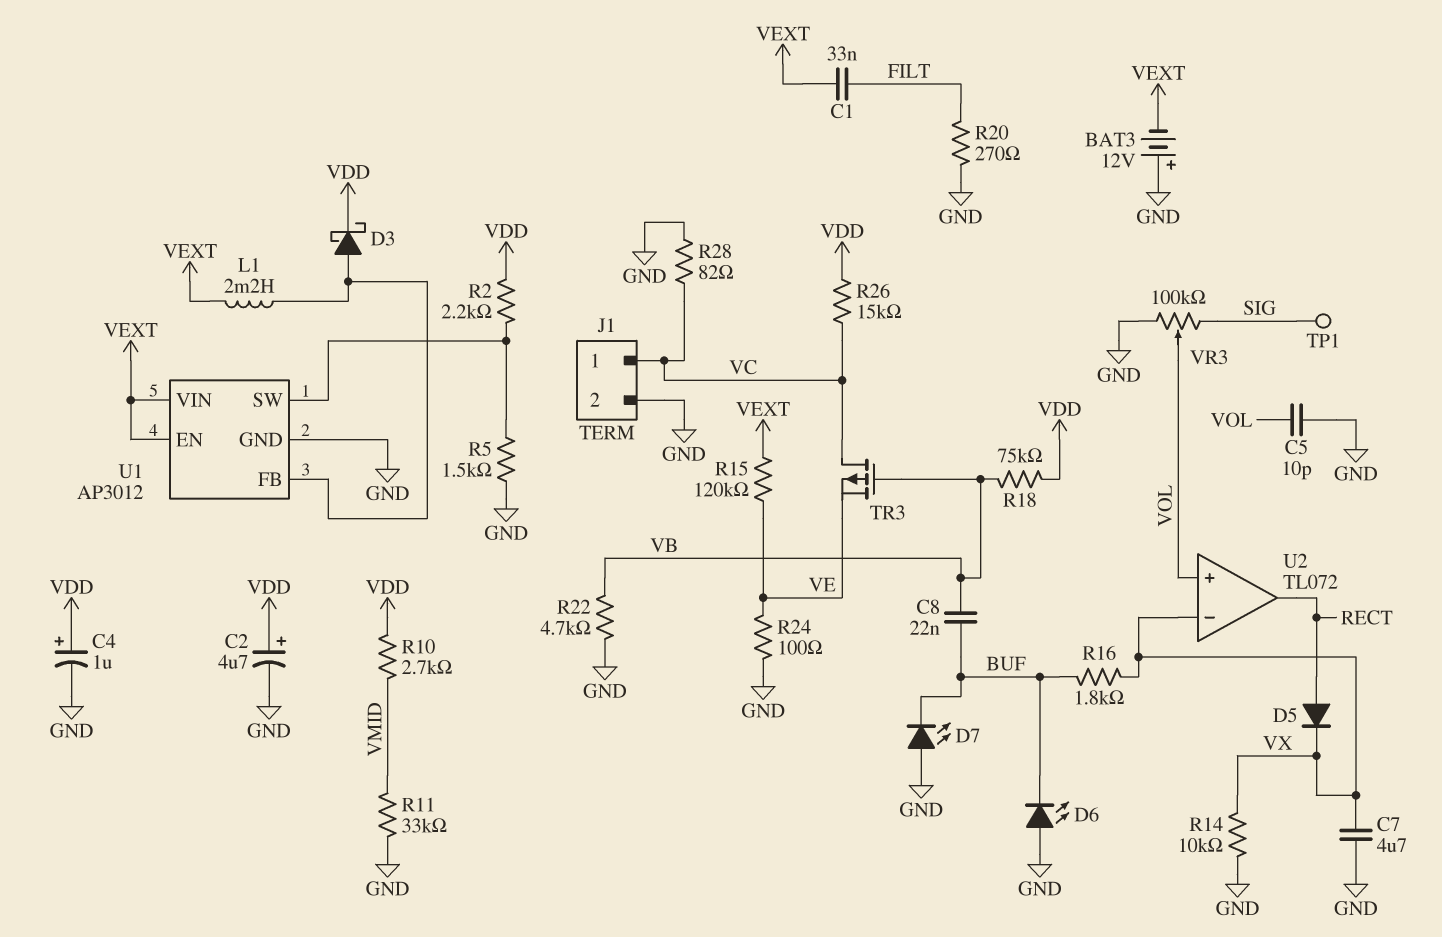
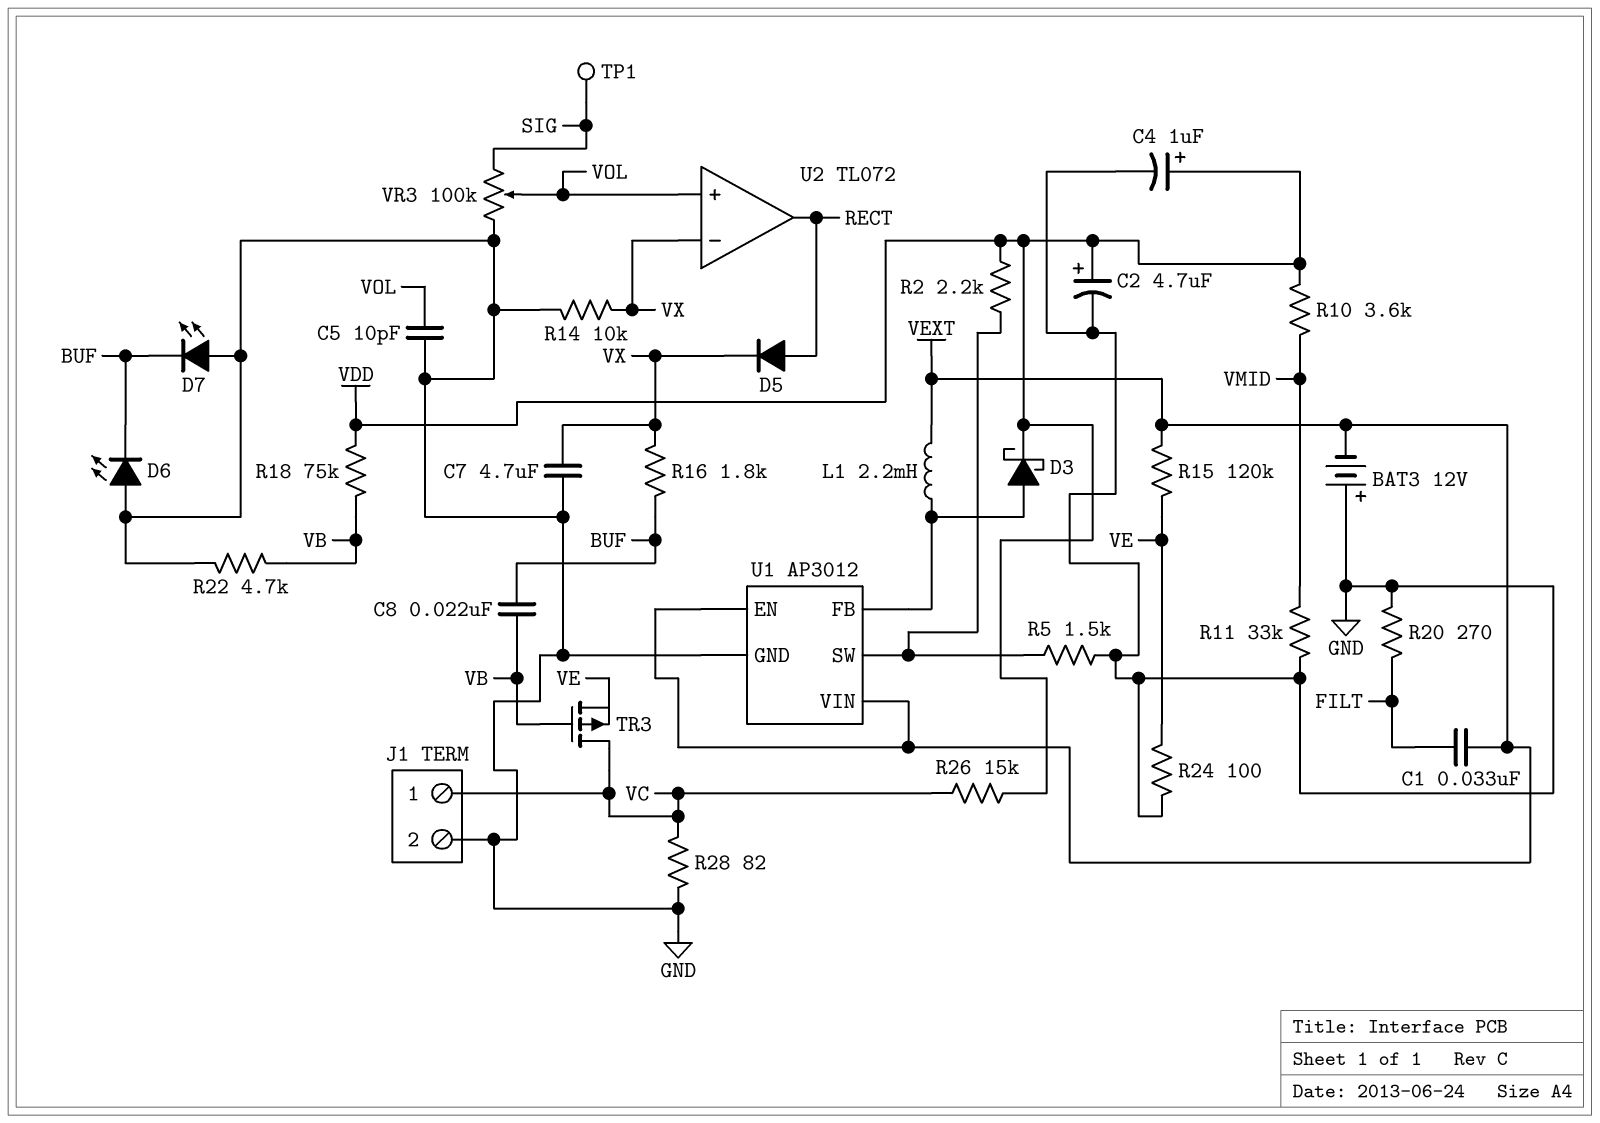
R10: 2.7k (VDD, VMID) -> 3.6k (VDD, VMID)

